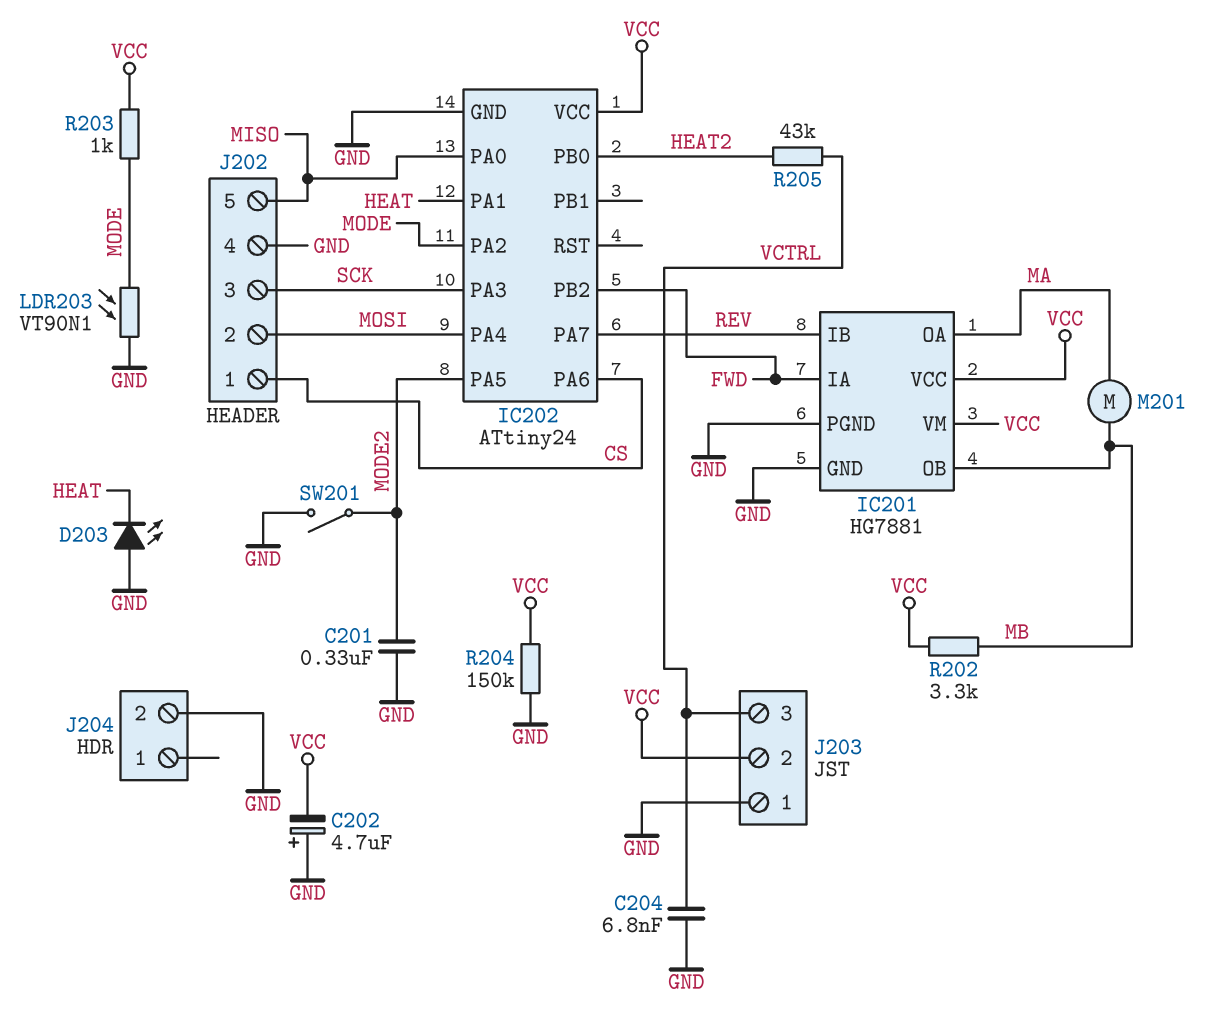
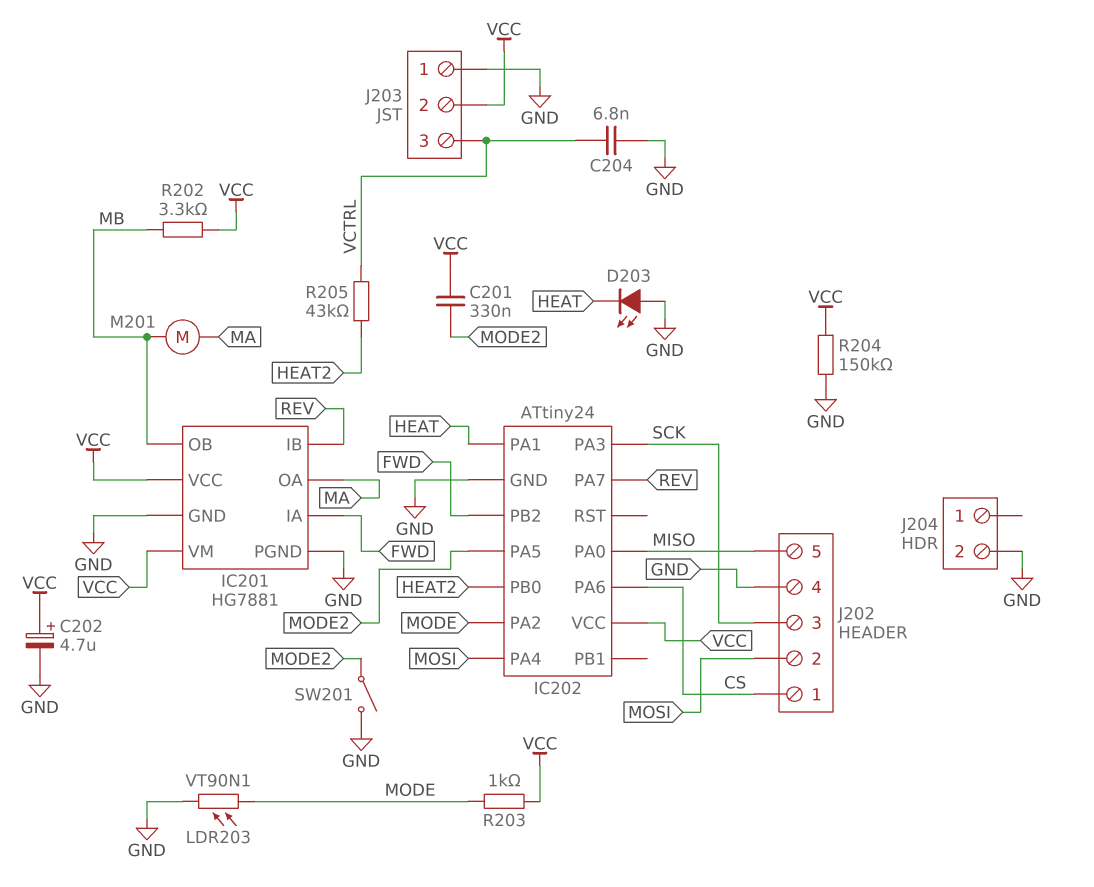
C201: 330nF (GND, MODE2) -> 330nF (MODE2, VCC)
C202: 4.7uF (plus GND, minus VCC) -> 4.7uF (plus VCC, minus GND)

